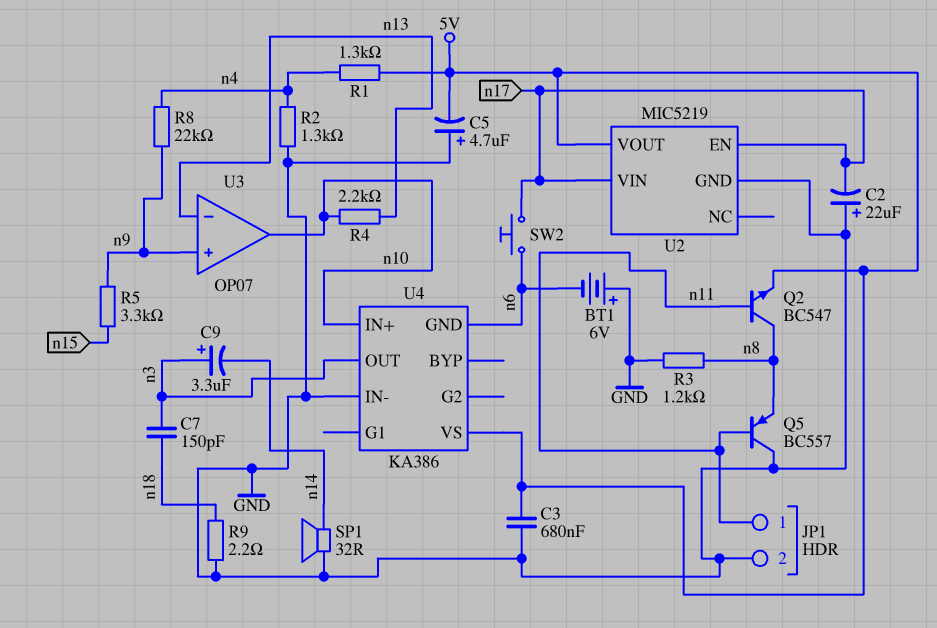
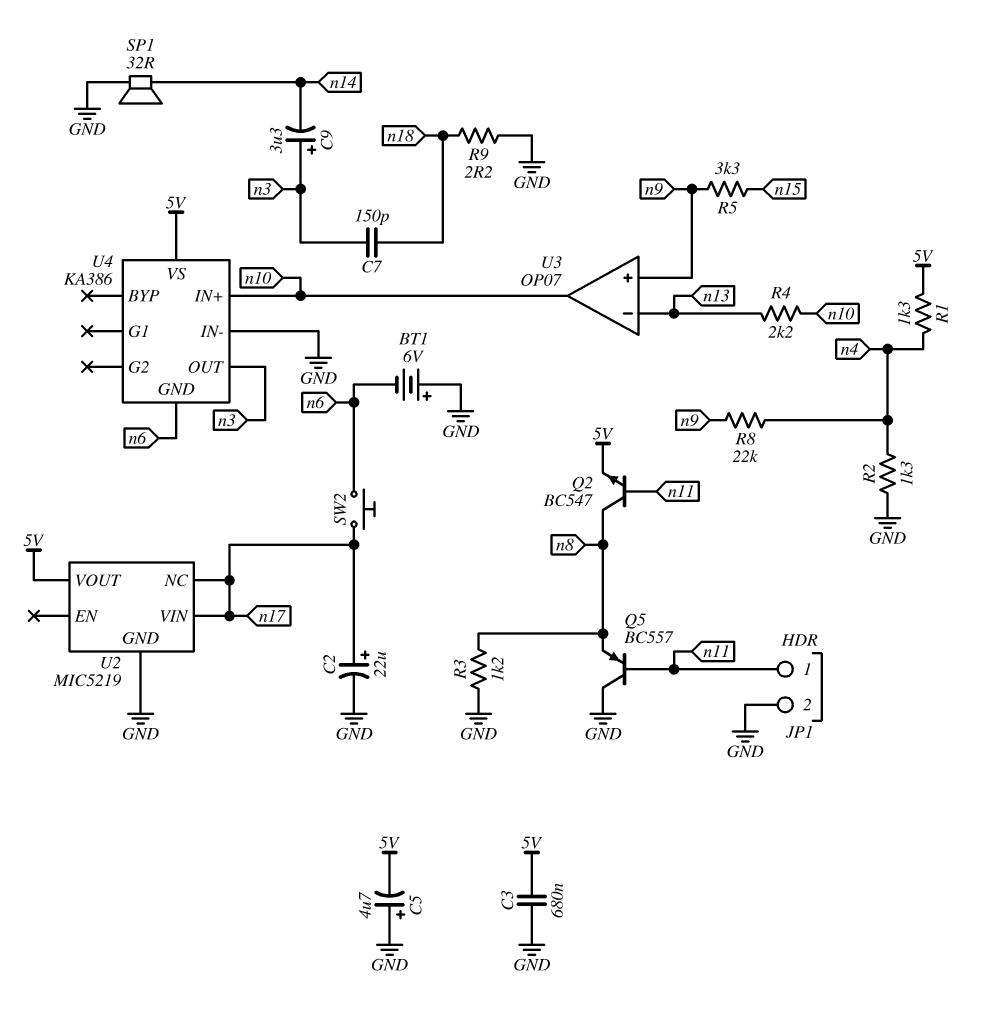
C2: 22uF (plus GND, minus n17) -> 22uF (plus n17, minus GND)
U2 pin EN: n17 -> none
U2 pin NC: none -> n17

